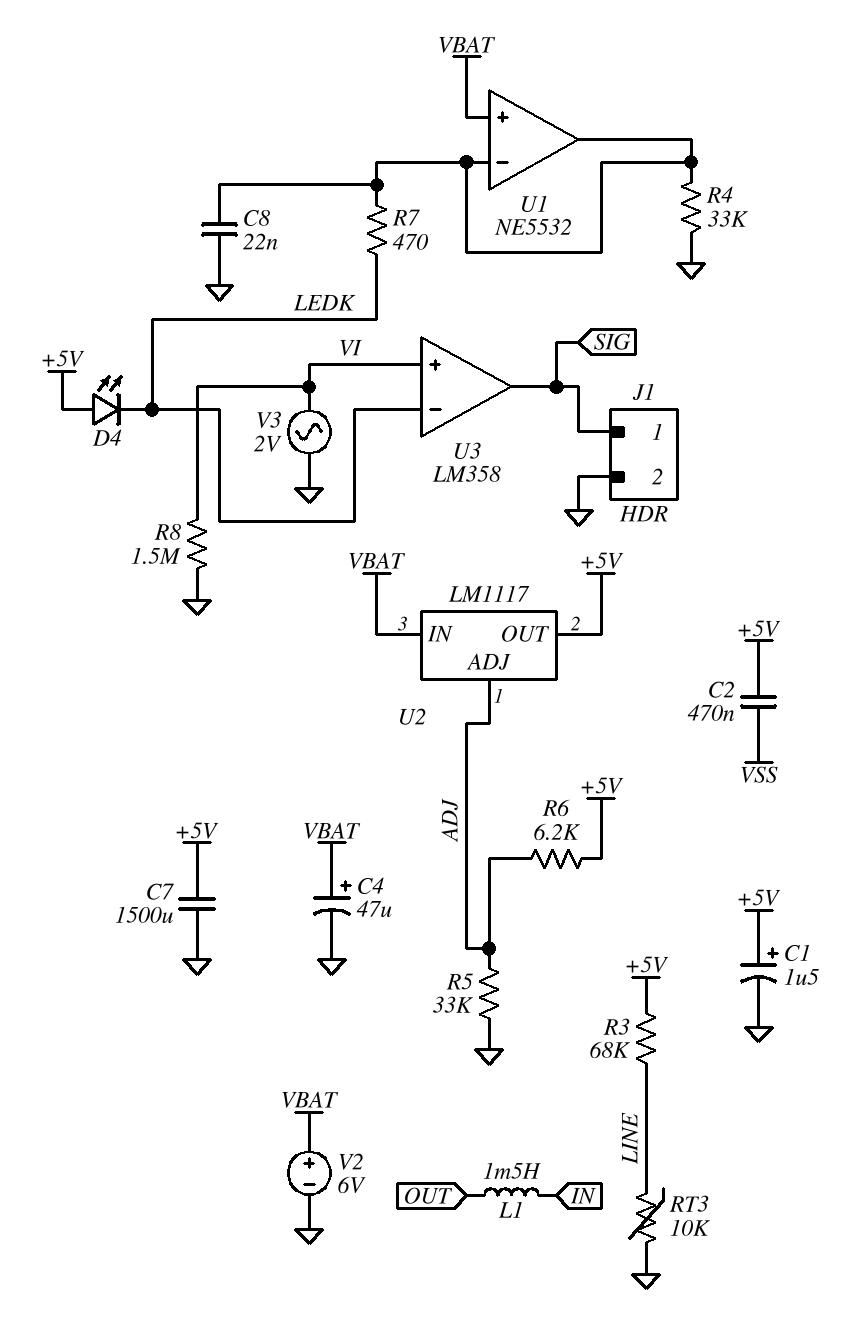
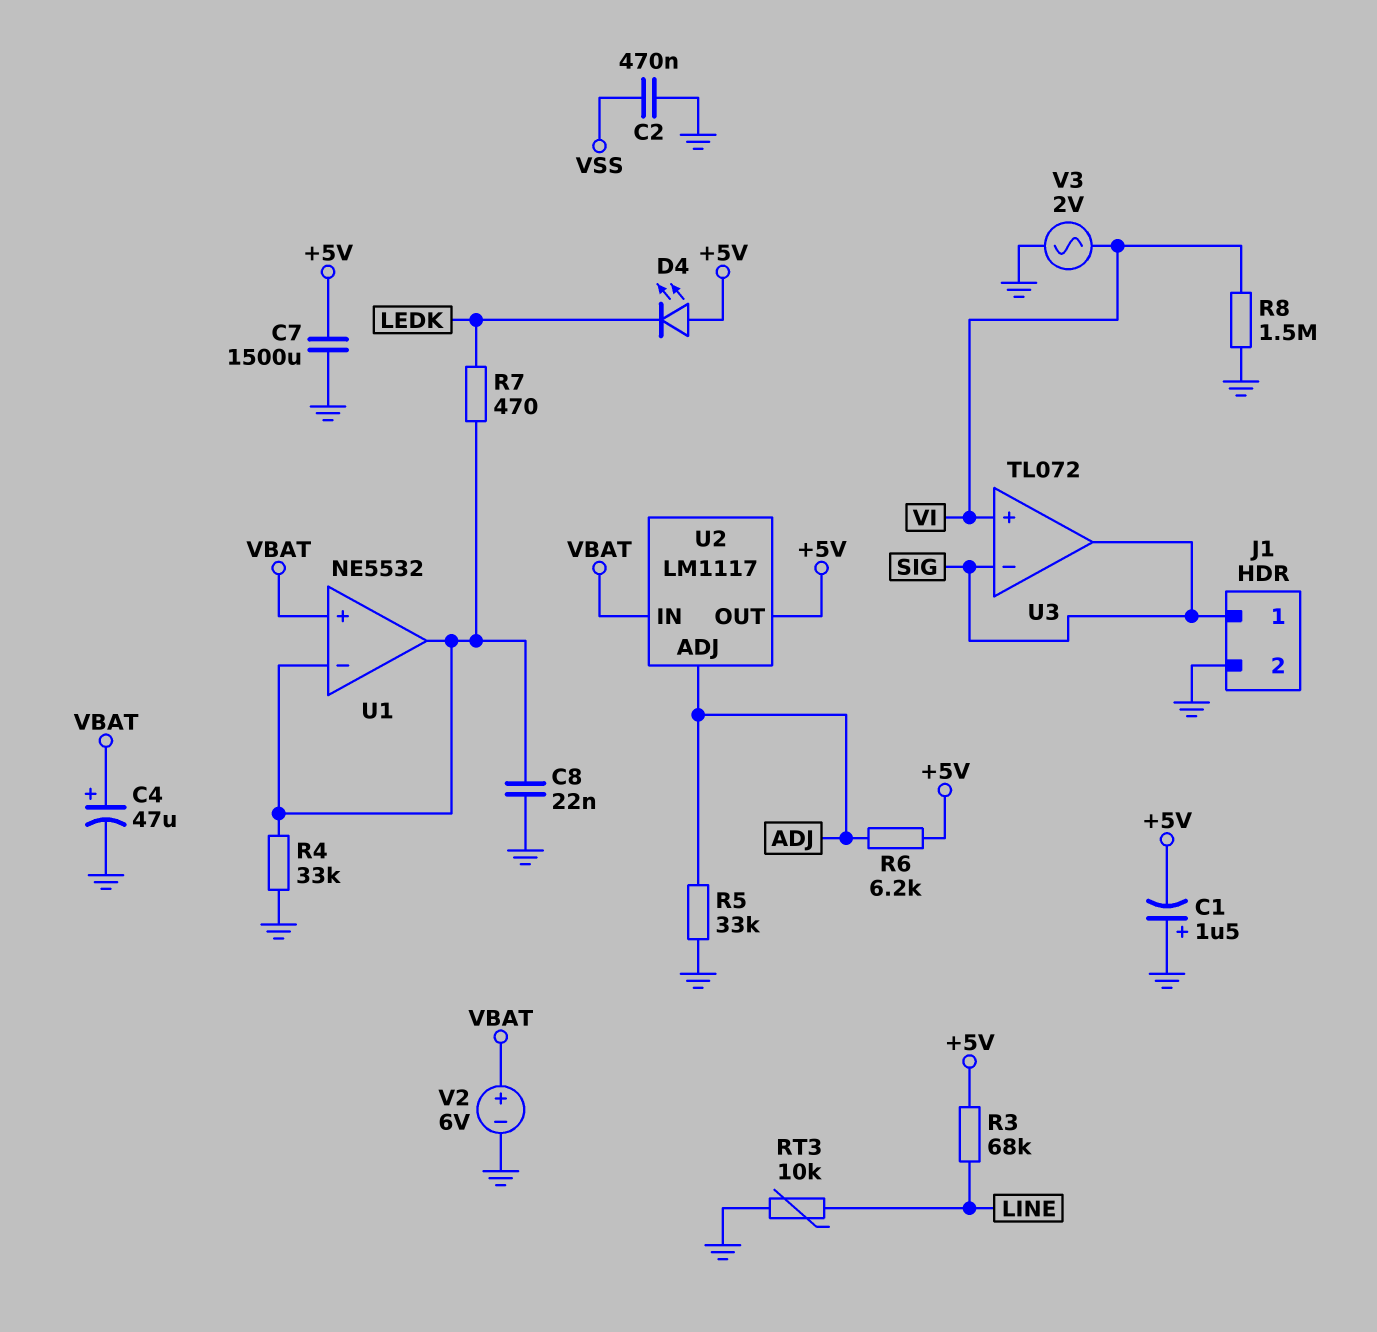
C1: 1.5uF (plus +5V, minus GND) -> 1.5uF (plus GND, minus +5V)
C2: 470nF (+5V, VSS) -> 470nF (GND, VSS)
L1: 1.5mH (IN, OUT) -> none
U3: LM358 -> TL072
U3 pin in-: LEDK -> SIG

